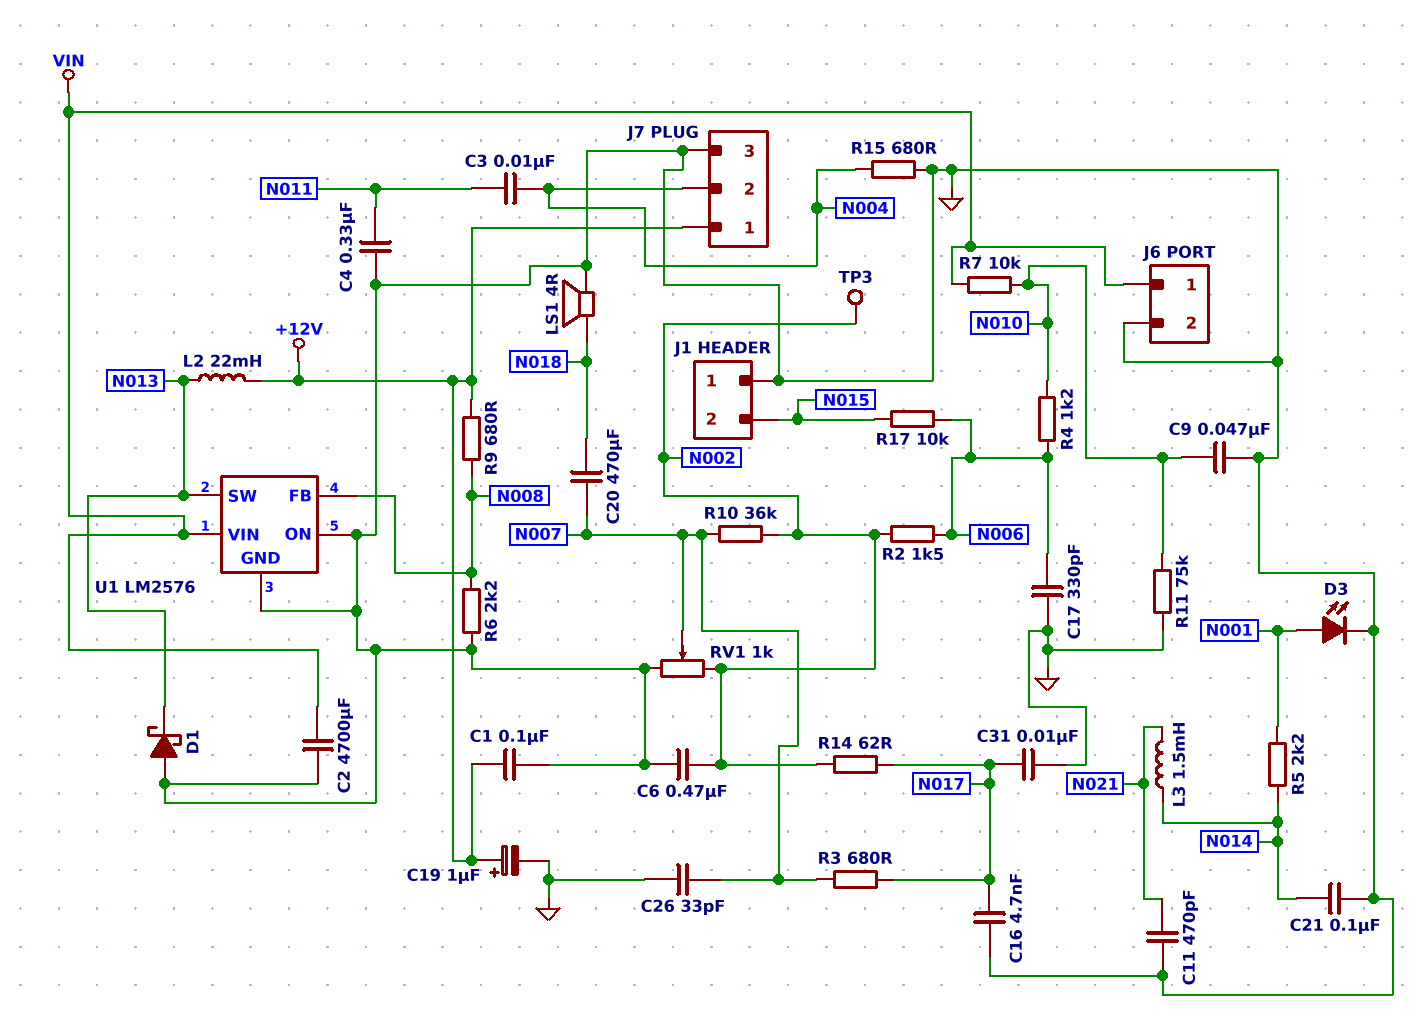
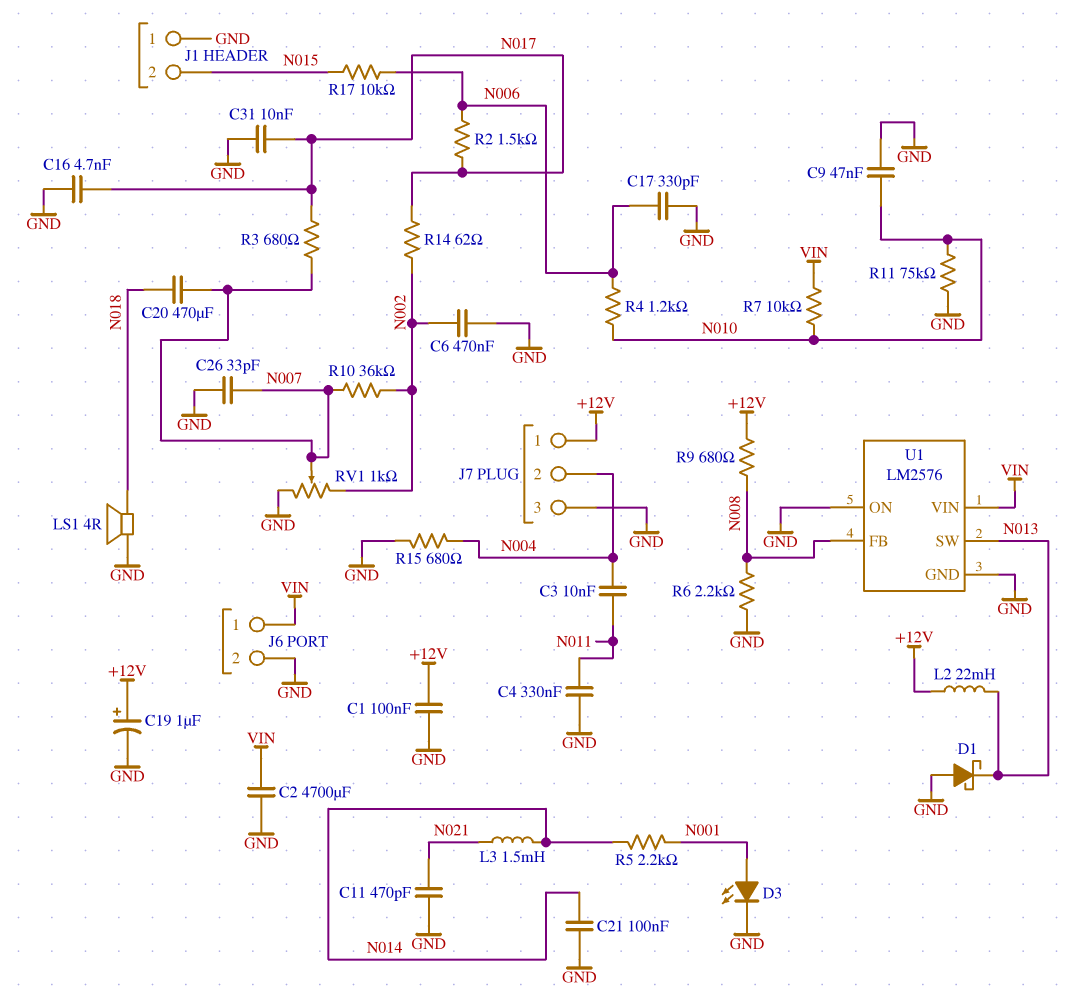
R2: 1.5k (N002, N006) -> 1.5k (N006, N017)
TP3: test point (N002) -> none

